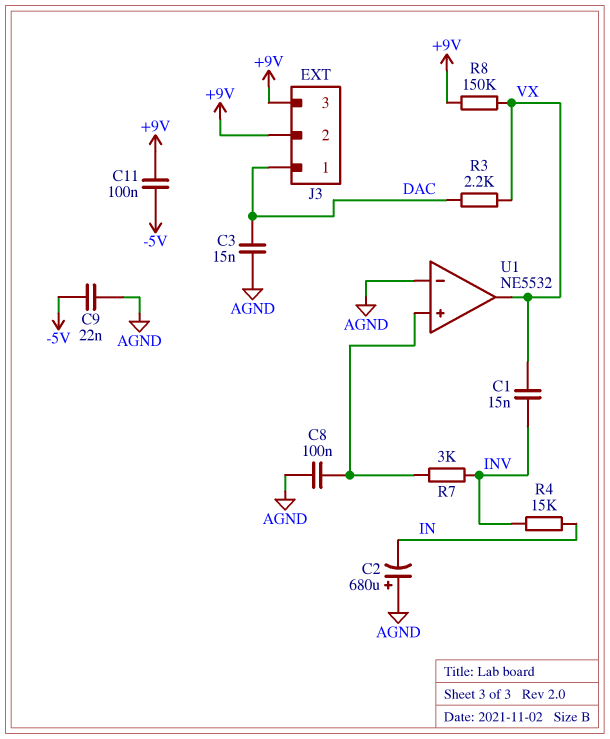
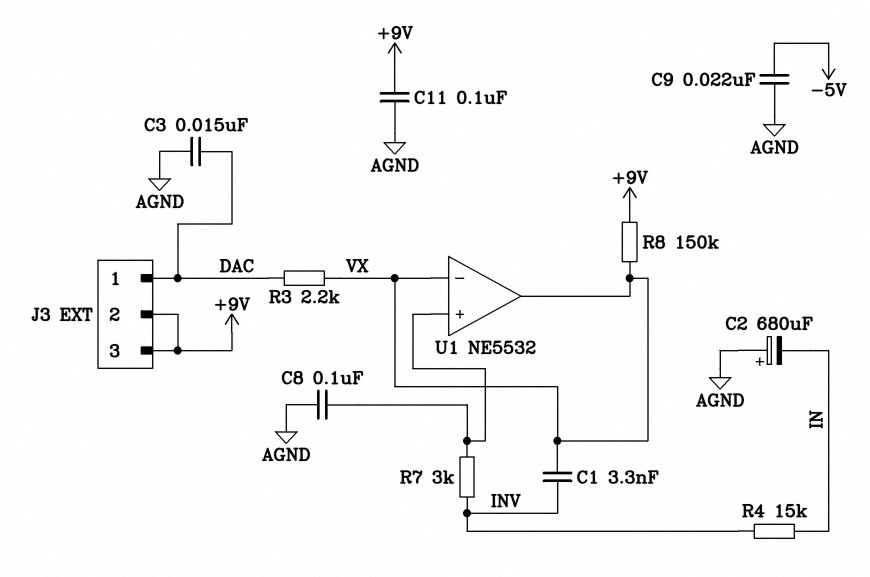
C1: 15nF (INV, VX) -> 3.3nF (INV, VX)
C11: 100nF (+9V, -5V) -> 100nF (+9V, AGND)
U1 pin in-: AGND -> VX

